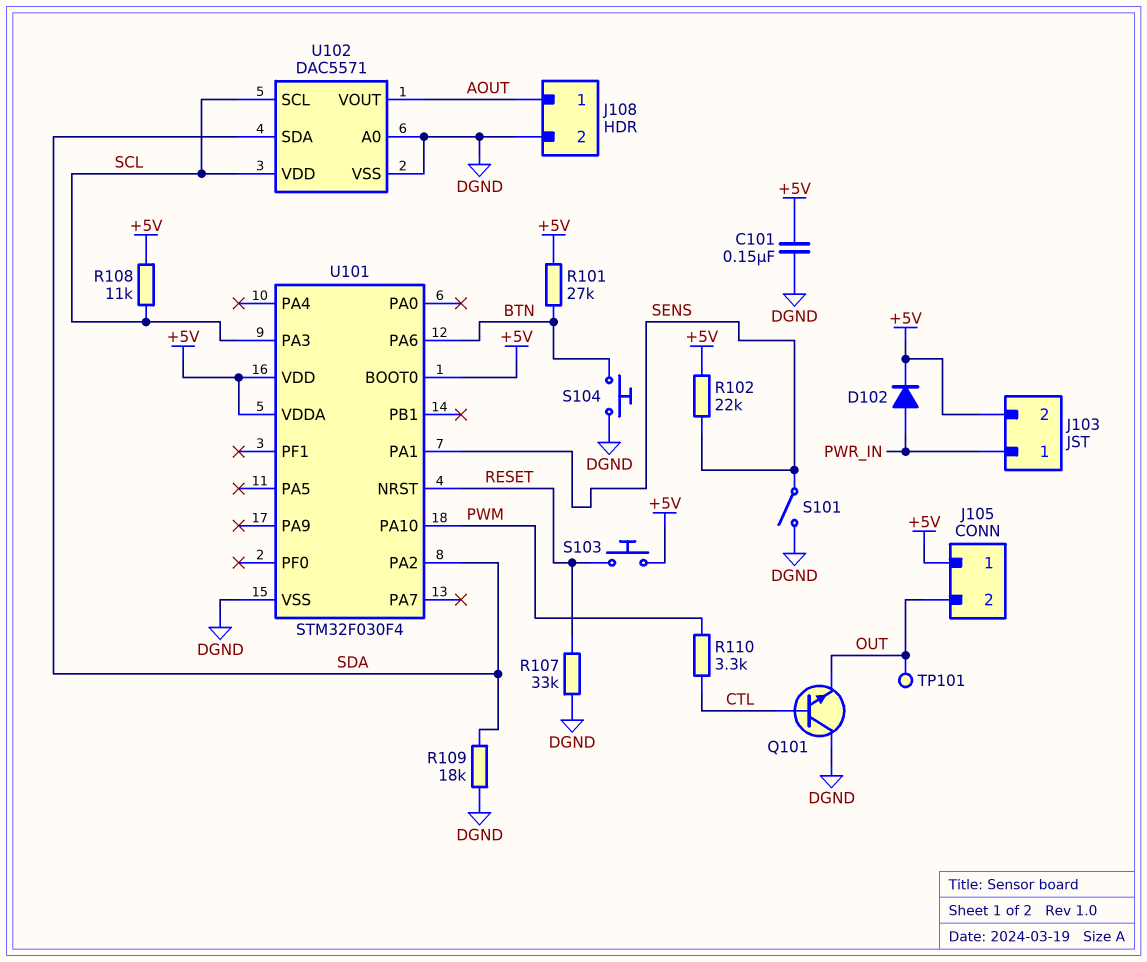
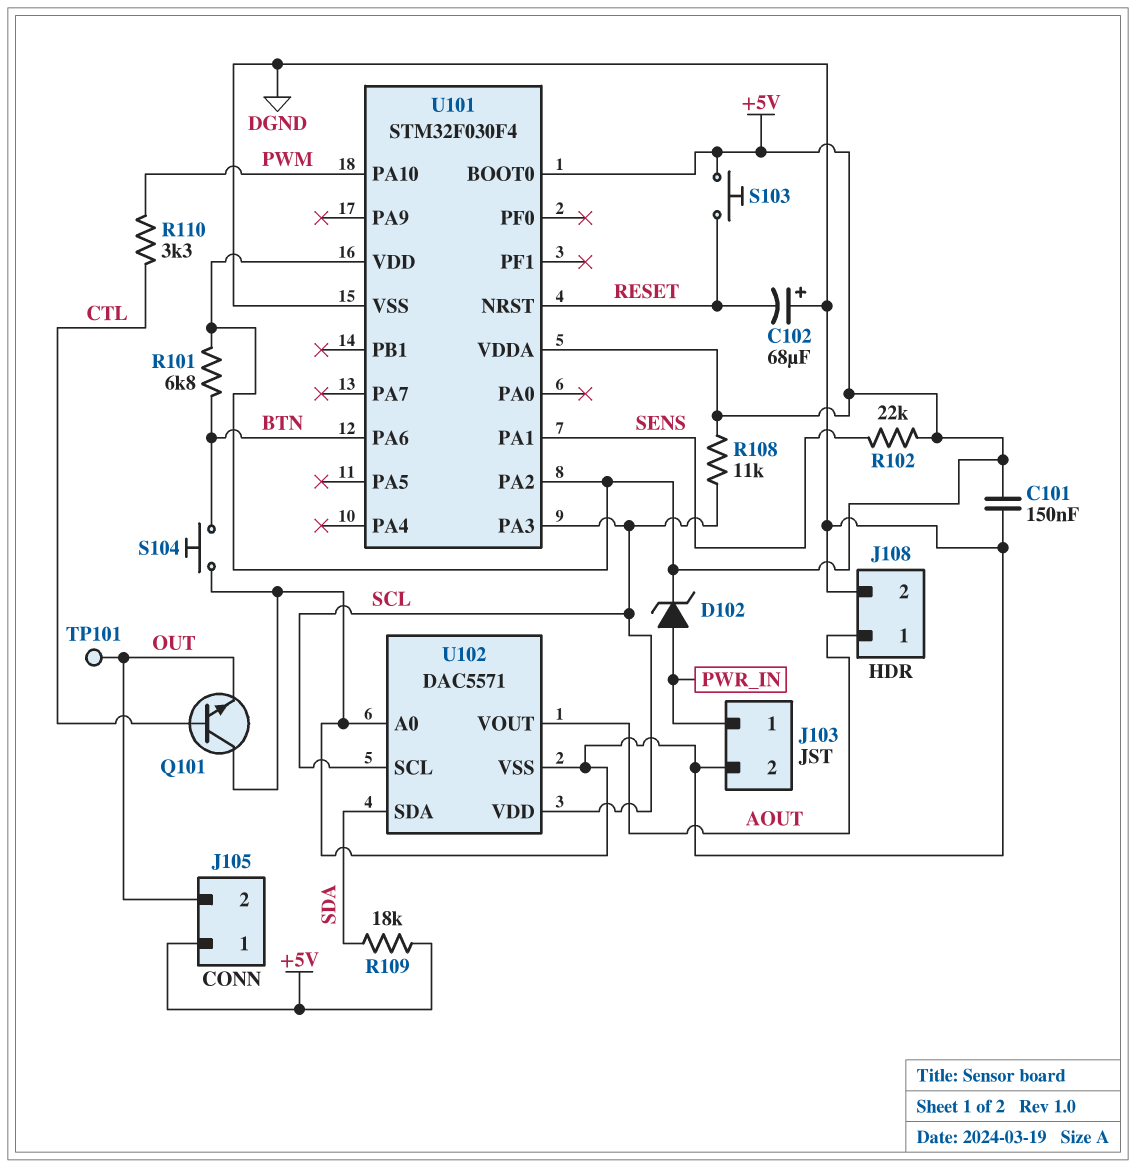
C102: none -> 68uF (plus DGND, minus RESET)
D102: diode (A PWR_IN, K +5V) -> zener (A PWR_IN, K +5V)
J103 pin 2: +5V -> DGND
R101: 27k (+5V, BTN) -> 6.8k (+5V, BTN)
R107: 33k (DGND, RESET) -> none
R109: 18k (DGND, SDA) -> 18k (+5V, SDA)
S101: switch (DGND, SENS) -> none
U101 pin PA2: SDA -> +5V

